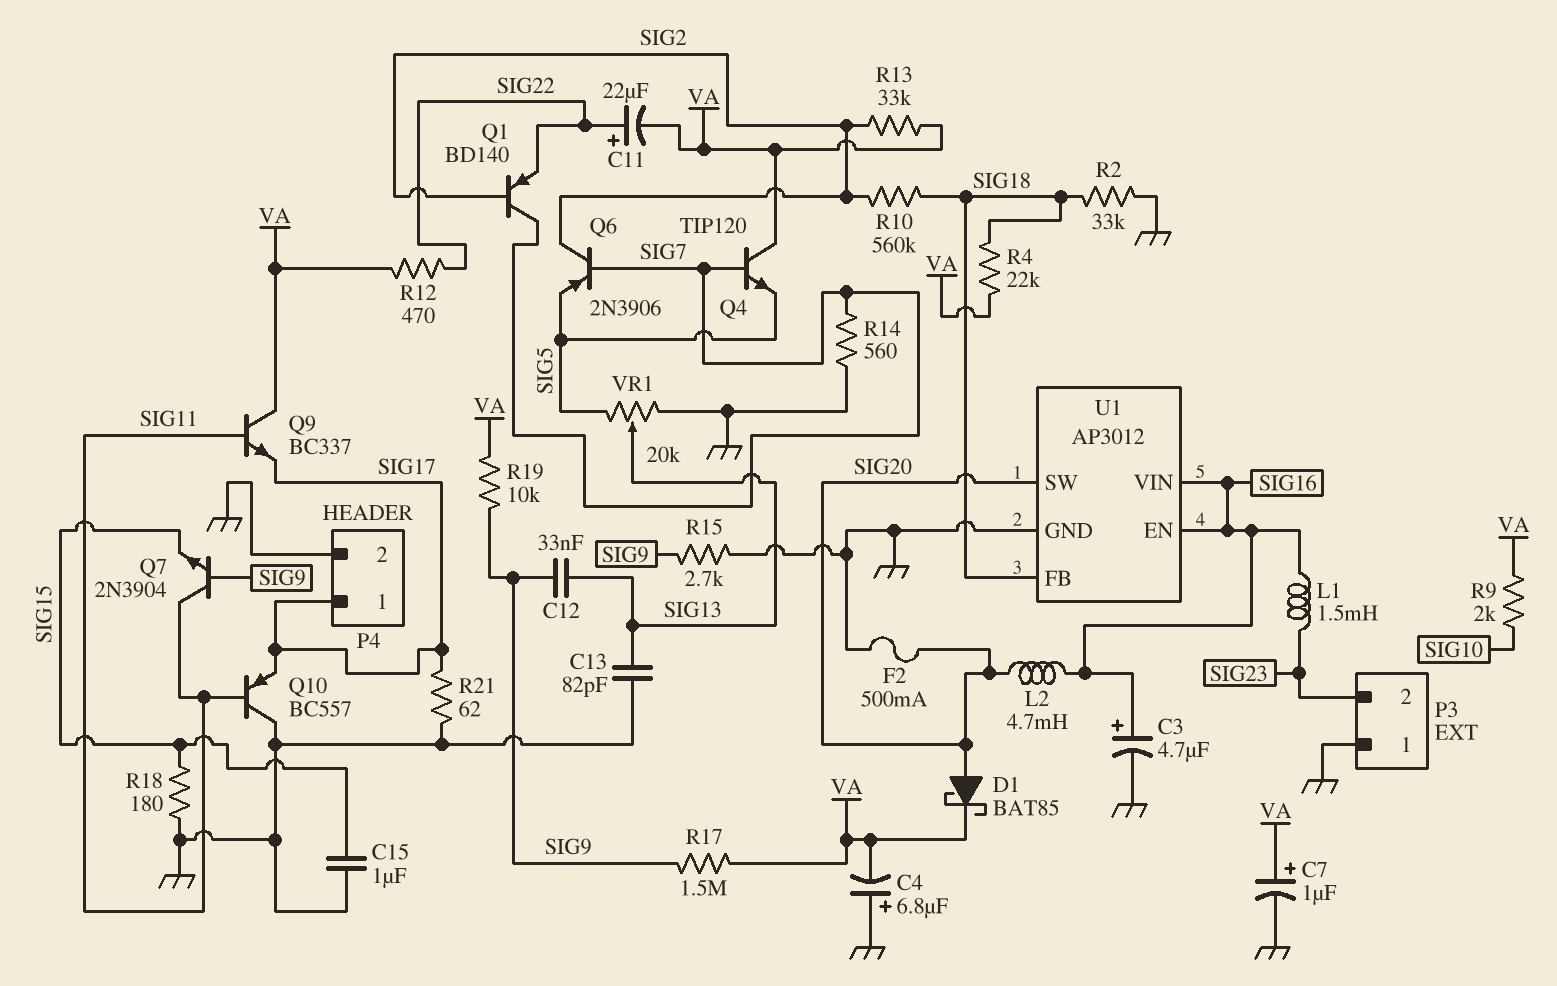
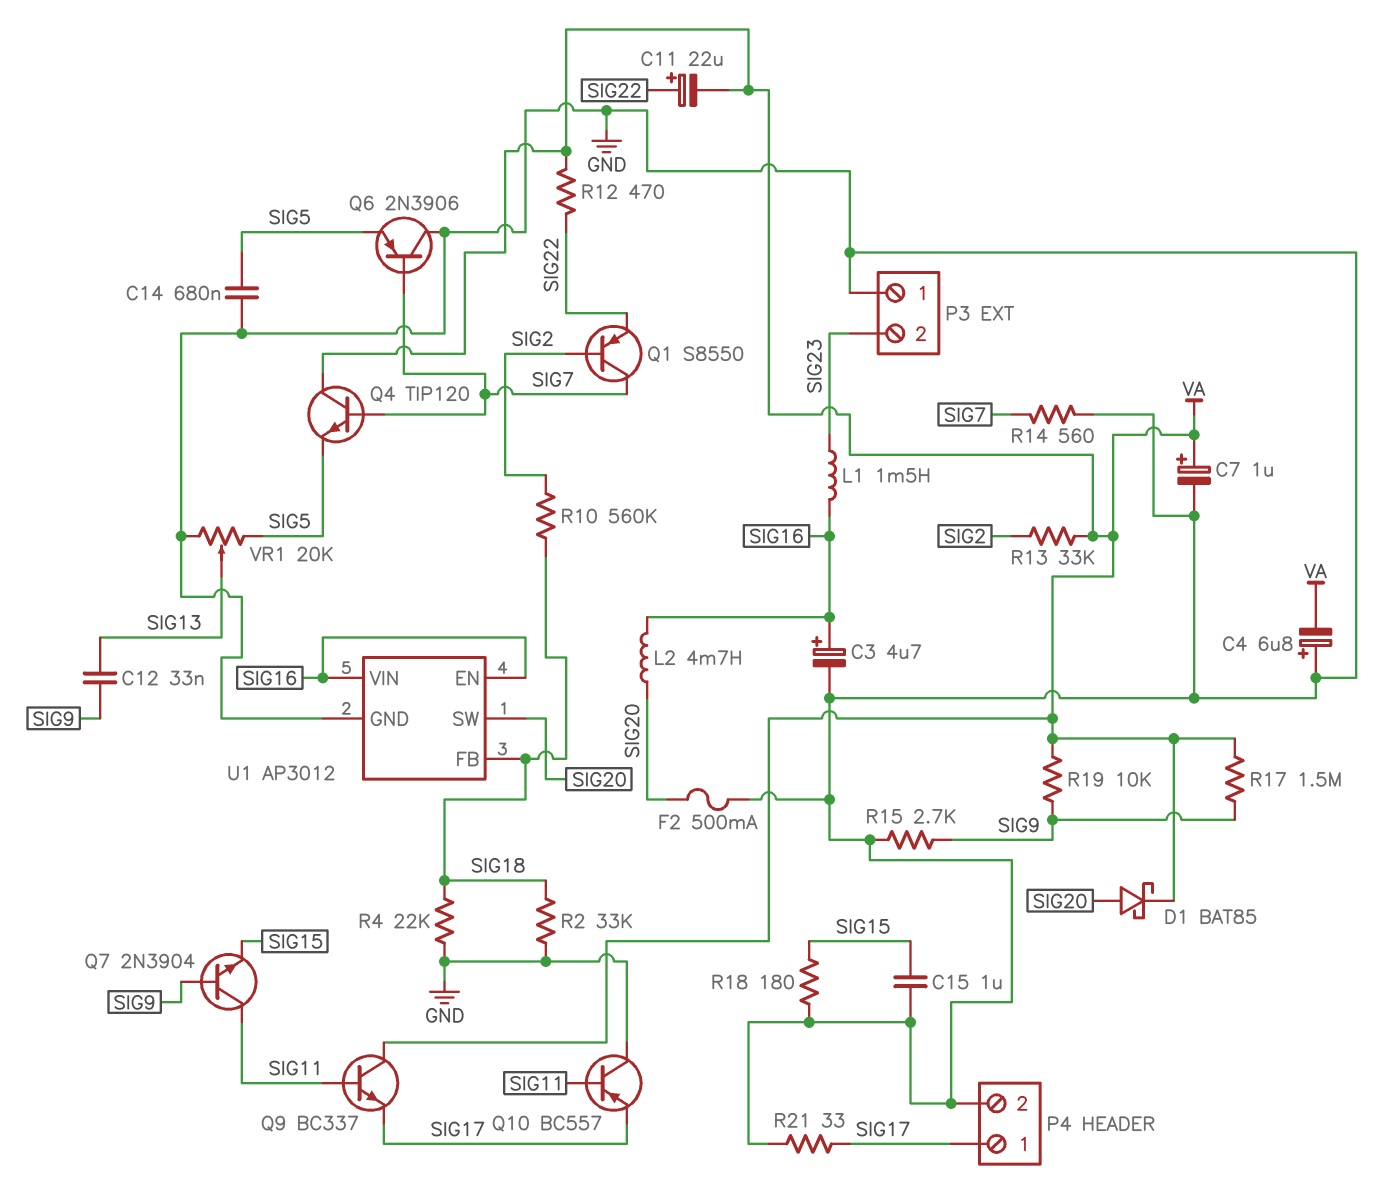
C13: 82pF (GND, SIG13) -> none
C14: none -> 680nF (GND, SIG5)
Q1: PNP BD140 (B SIG2, C SIG7, E SIG22) -> PNP S8550 (B SIG2, C SIG7, E SIG22)
Q6: PNP 2N3906 (B SIG7, C SIG2, E SIG5) -> PNP 2N3906 (B SIG7, C GND, E SIG5)
R4: 22k (SIG18, VA) -> 22k (GND, SIG18)
R9: 2k (SIG10, VA) -> none
R21: 62 (GND, SIG17) -> 33 (GND, SIG17)

